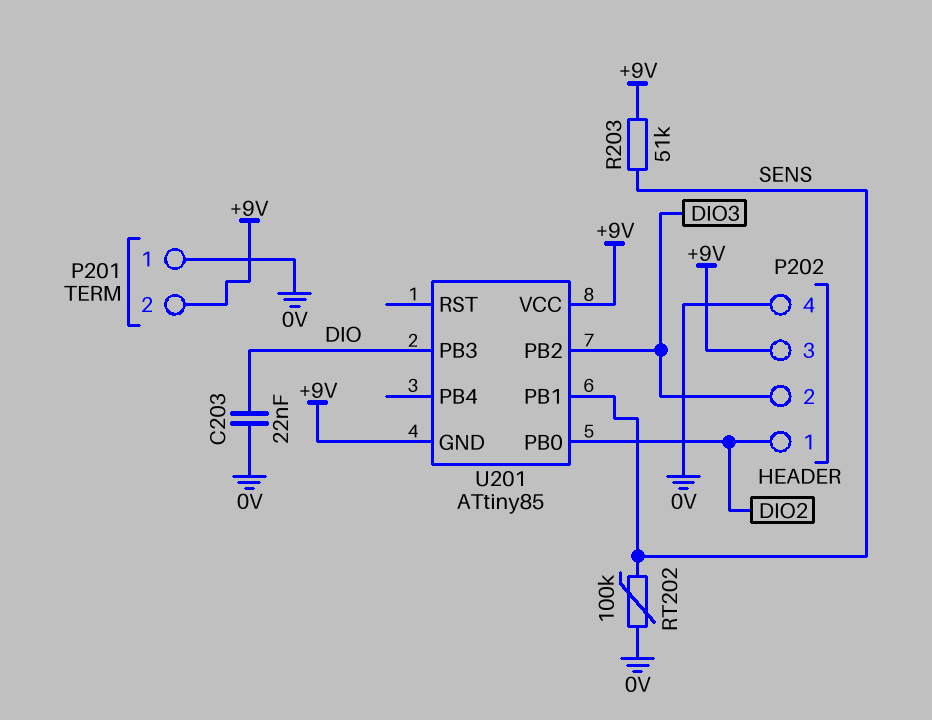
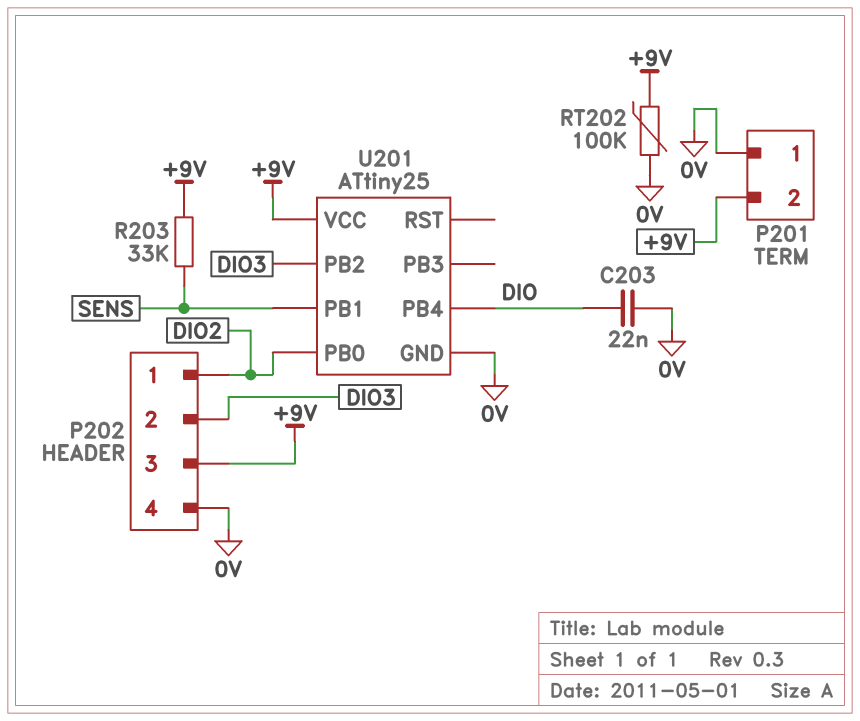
R203: 51k (+9V, SENS) -> 33k (+9V, SENS)
RT202: 100k (0V, SENS) -> 100k (+9V, 0V)
U201: ATtiny85 -> ATtiny25
U201 pin GND: +9V -> 0V
U201 pin PB3: DIO -> none
U201 pin PB4: none -> DIO

